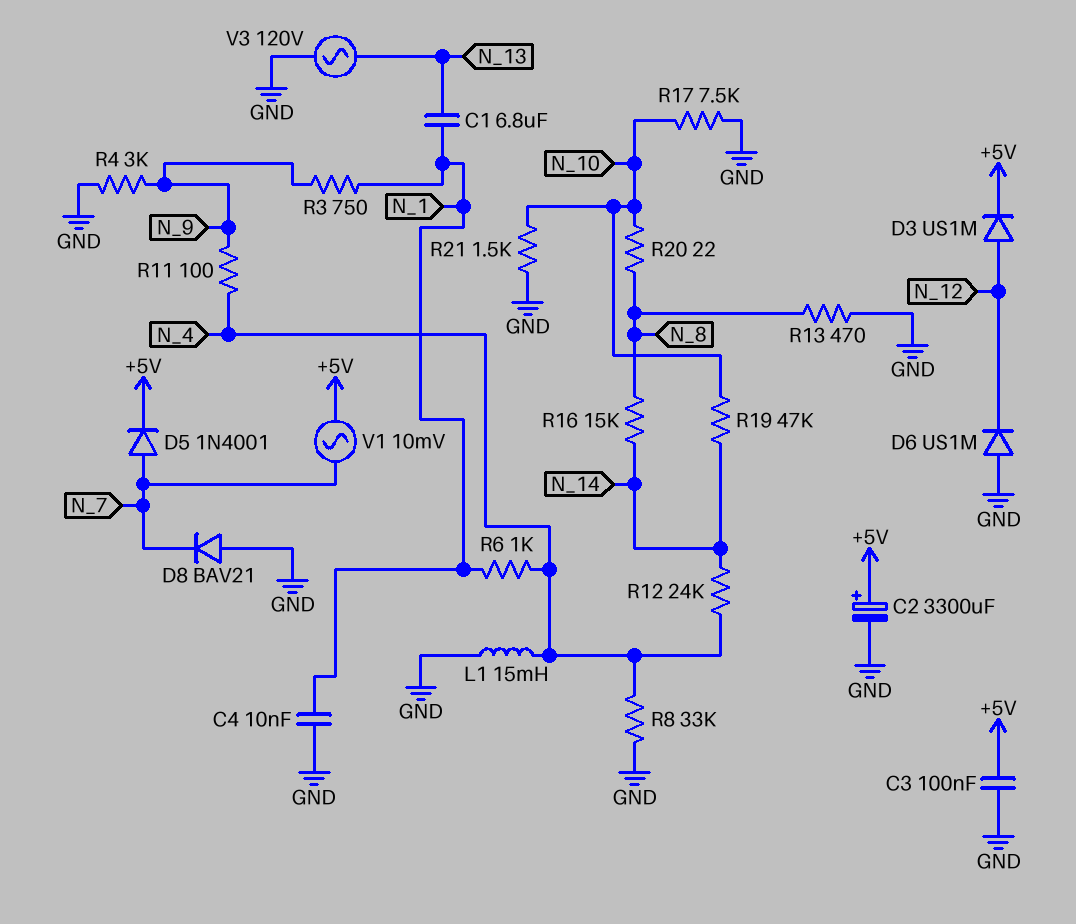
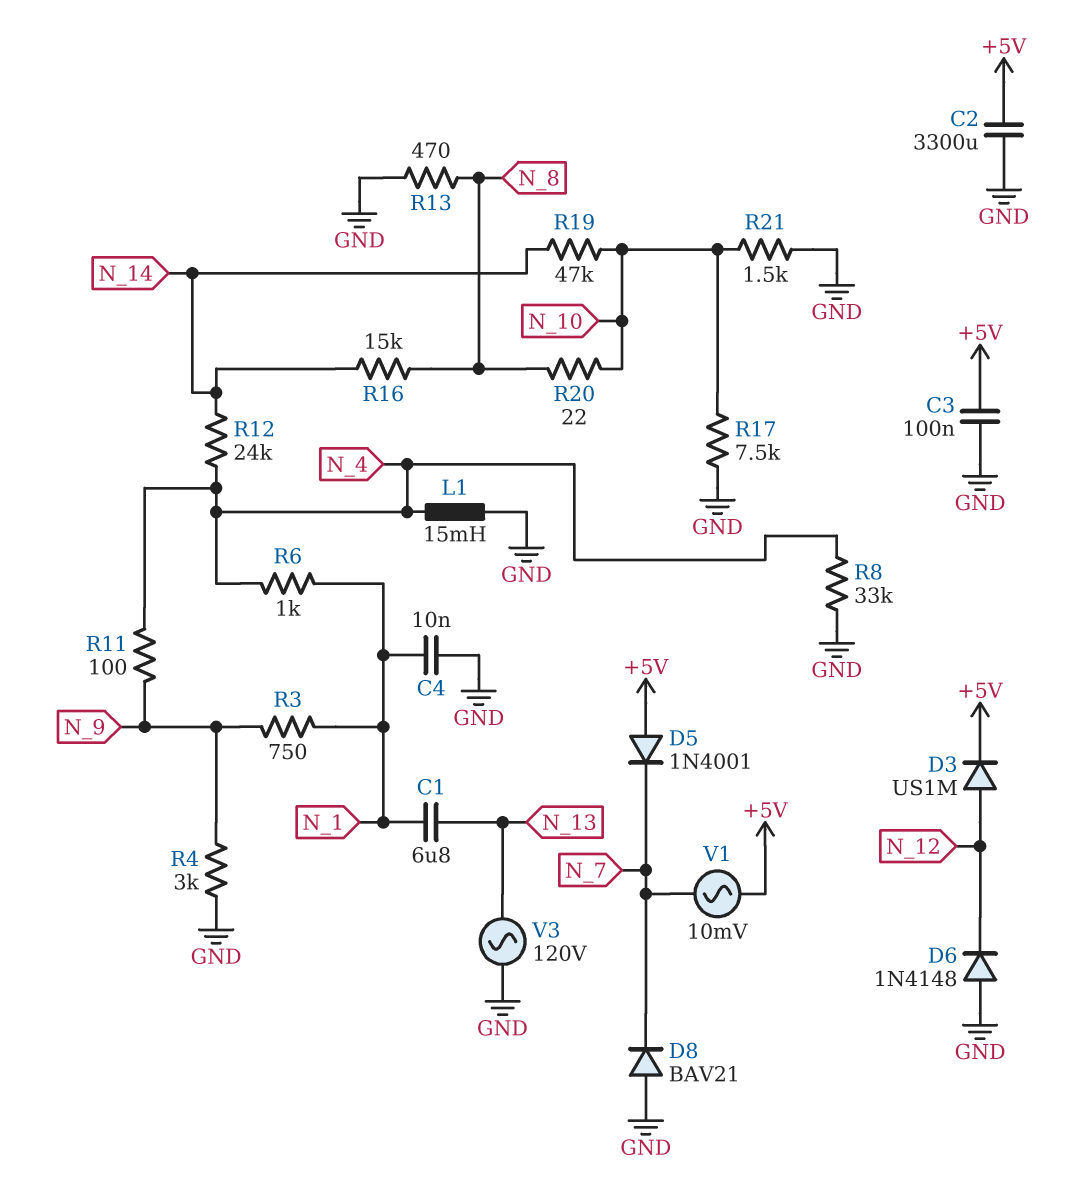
C2: 3300uF (plus +5V, minus GND) -> 3300uF (+5V, GND)
D5: diode 1N4001 (A N_7, K +5V) -> diode 1N4001 (A +5V, K N_7)
D6: diode US1M (A GND, K N_12) -> diode 1N4148 (A GND, K N_12)

